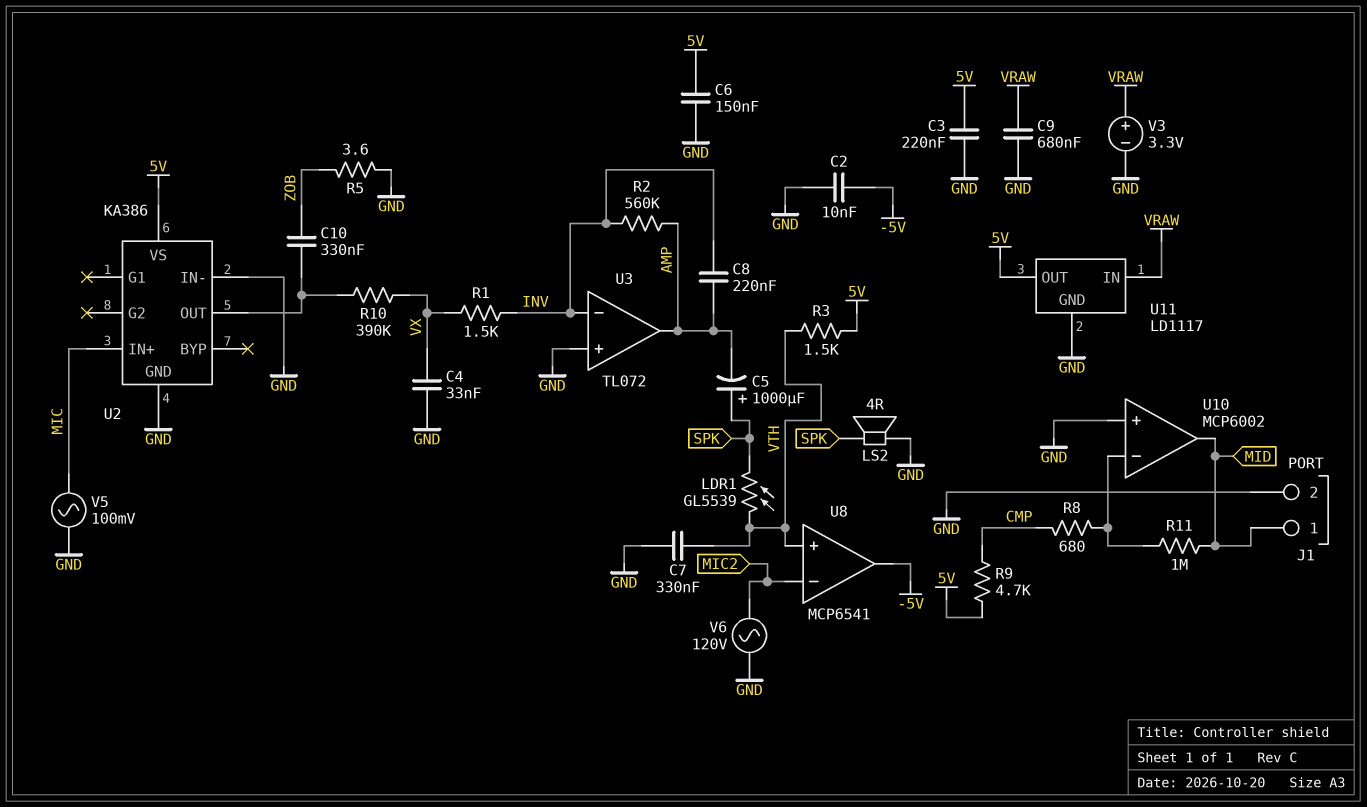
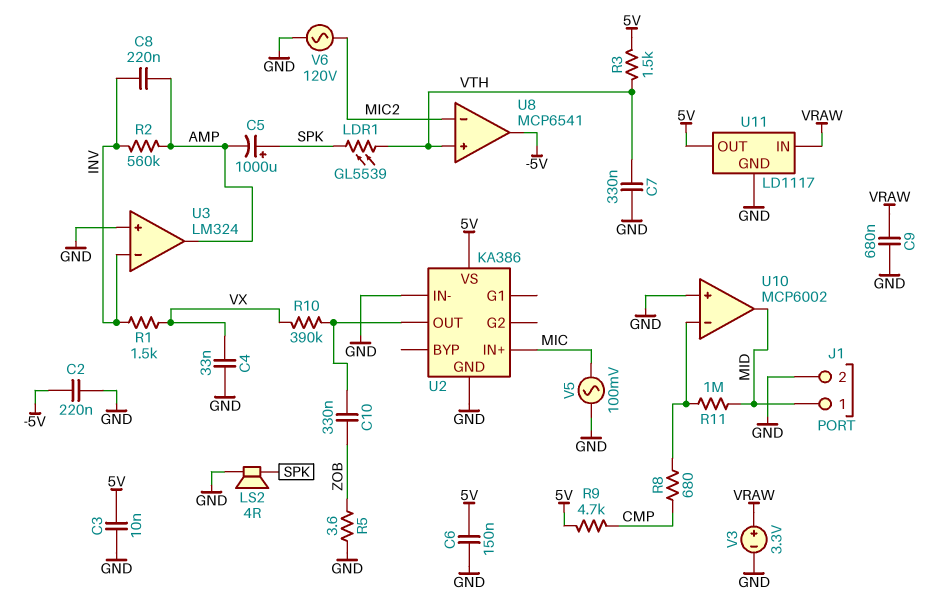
C2: 10nF (-5V, GND) -> 220nF (-5V, GND)
C3: 220nF (5V, GND) -> 10nF (5V, GND)
U3: TL072 -> LM324

